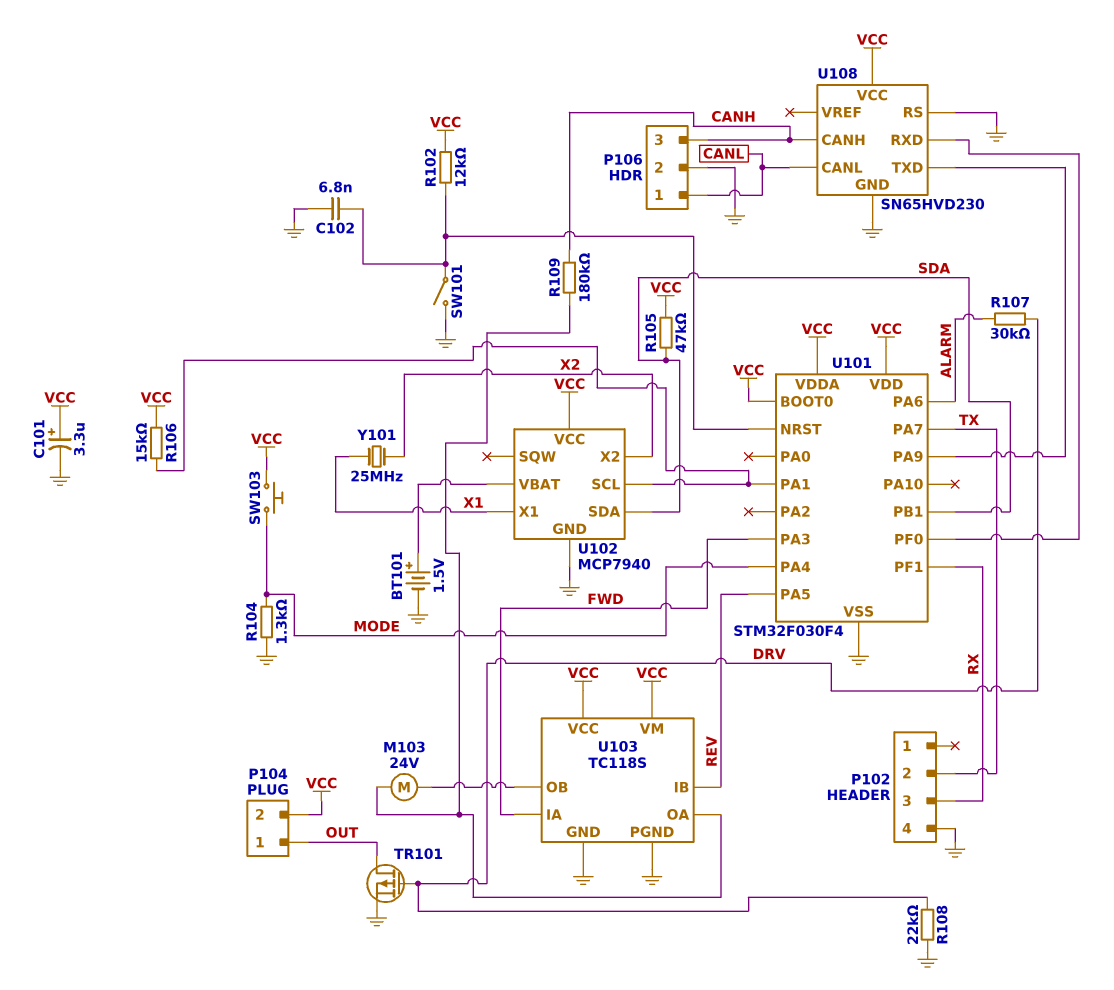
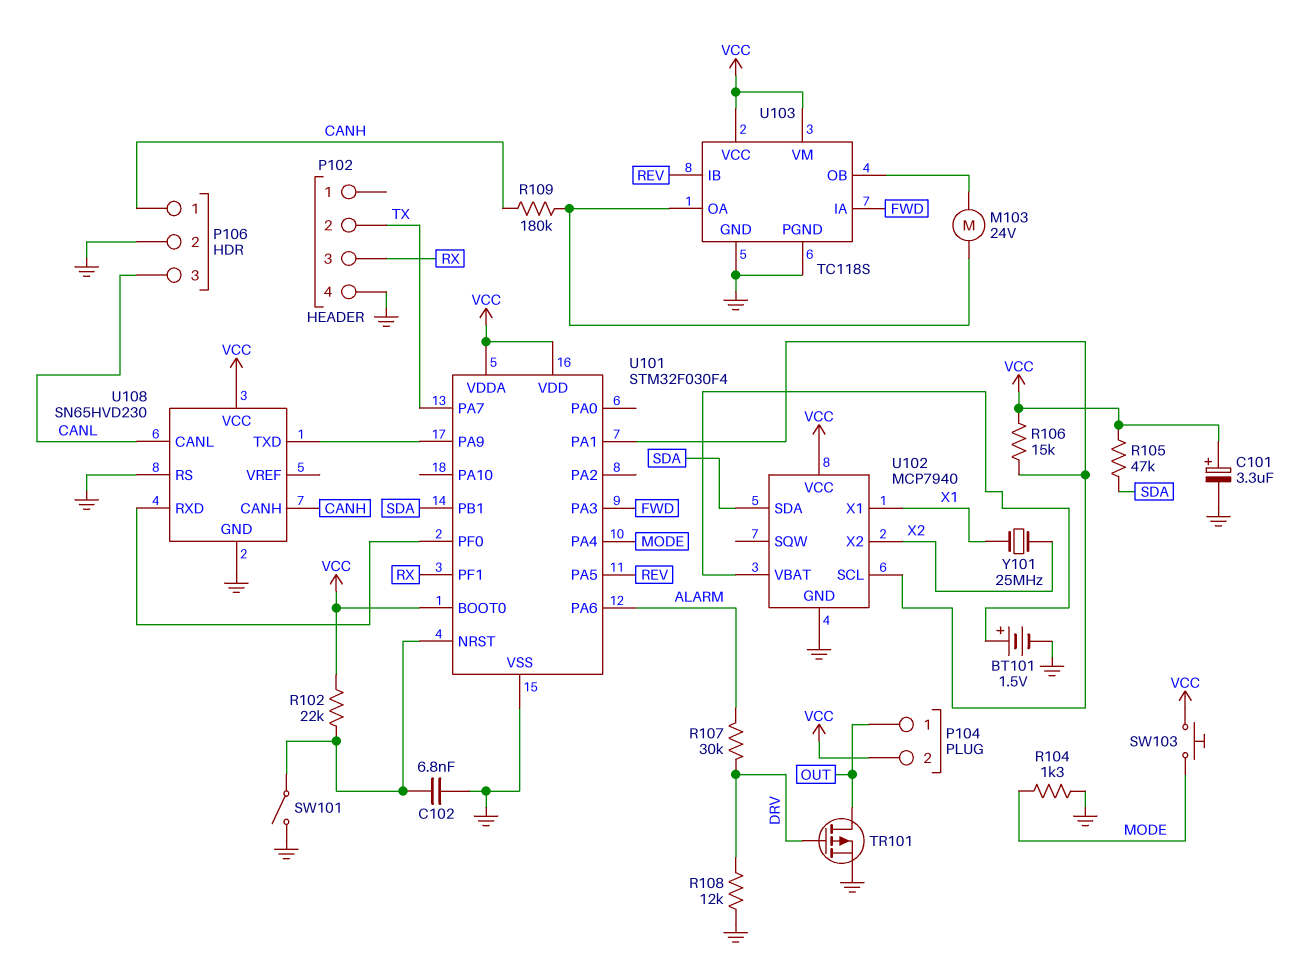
P106 pin 1: CANL -> CANH
P106 pin 3: CANH -> CANL
R102: 12k (U101/NRST, VCC) -> 22k (U101/NRST, VCC)
R108: 22k (DRV, GND) -> 12k (DRV, GND)

